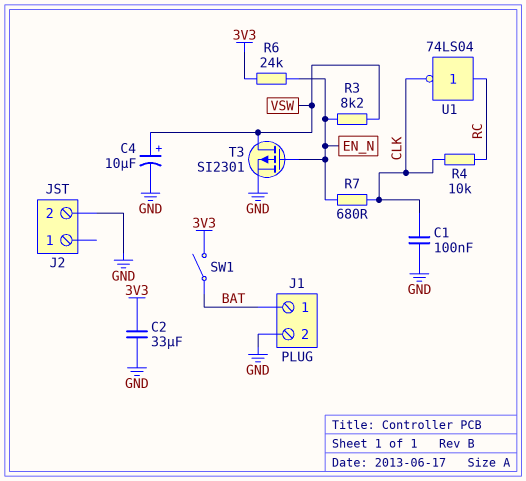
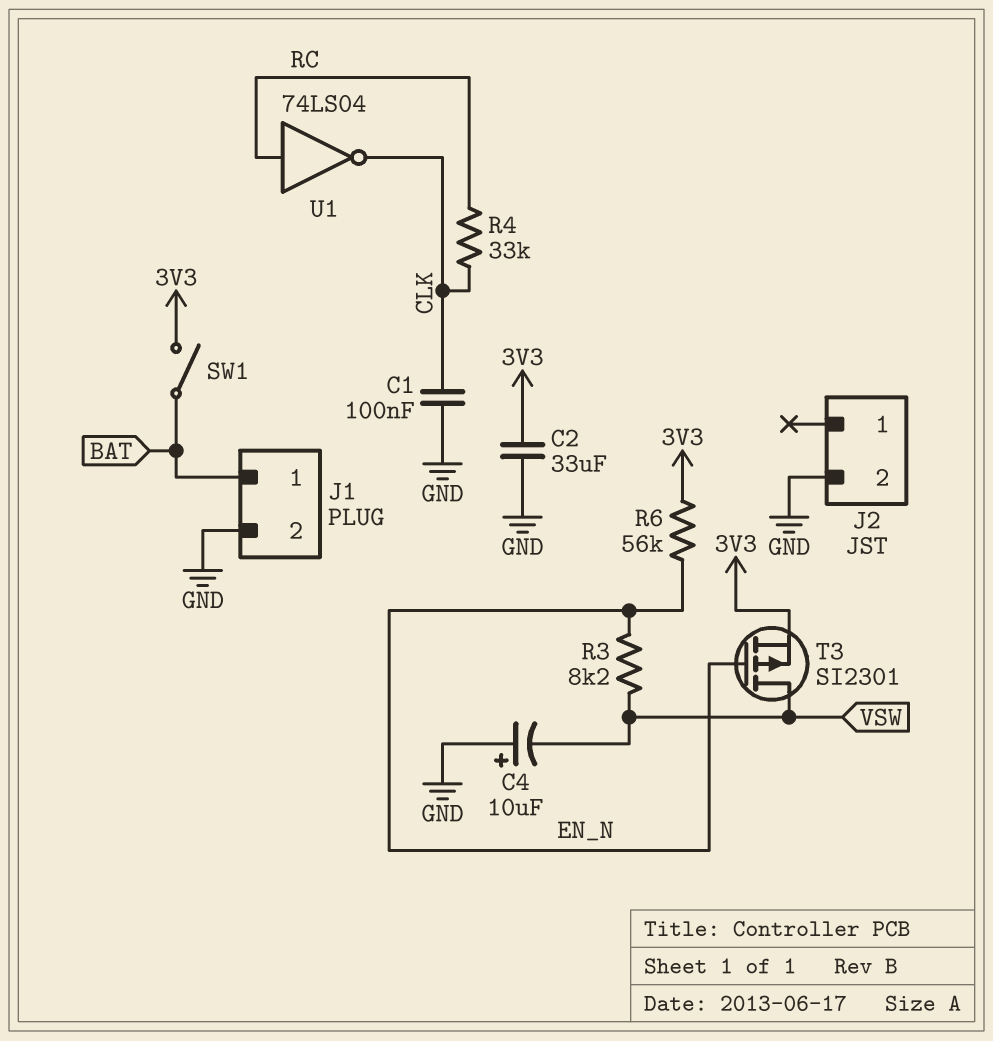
C4: 10uF (plus VSW, minus GND) -> 10uF (plus GND, minus VSW)
R4: 10k (CLK, RC) -> 33k (CLK, RC)
R6: 24k (3V3, EN_N) -> 56k (3V3, EN_N)
R7: 680 (CLK, EN_N) -> none
T3: PMOS SI2301 (G EN_N, D VSW, S GND) -> PMOS SI2301 (G EN_N, D VSW, S 3V3)

